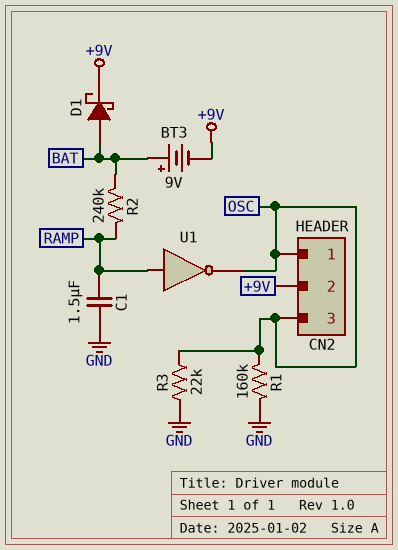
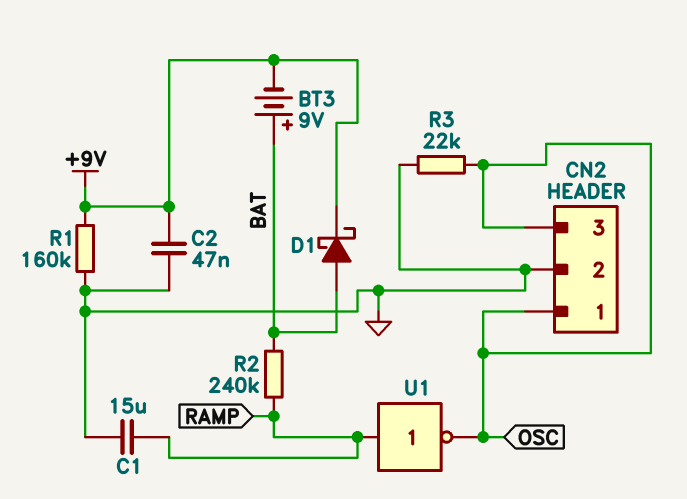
C1: 1.5uF (GND, RAMP) -> 15uF (GND, RAMP)
C2: none -> 47nF (+9V, GND)
CN2 pin 2: +9V -> GND
R1: 160k (GND, OSC) -> 160k (+9V, GND)

